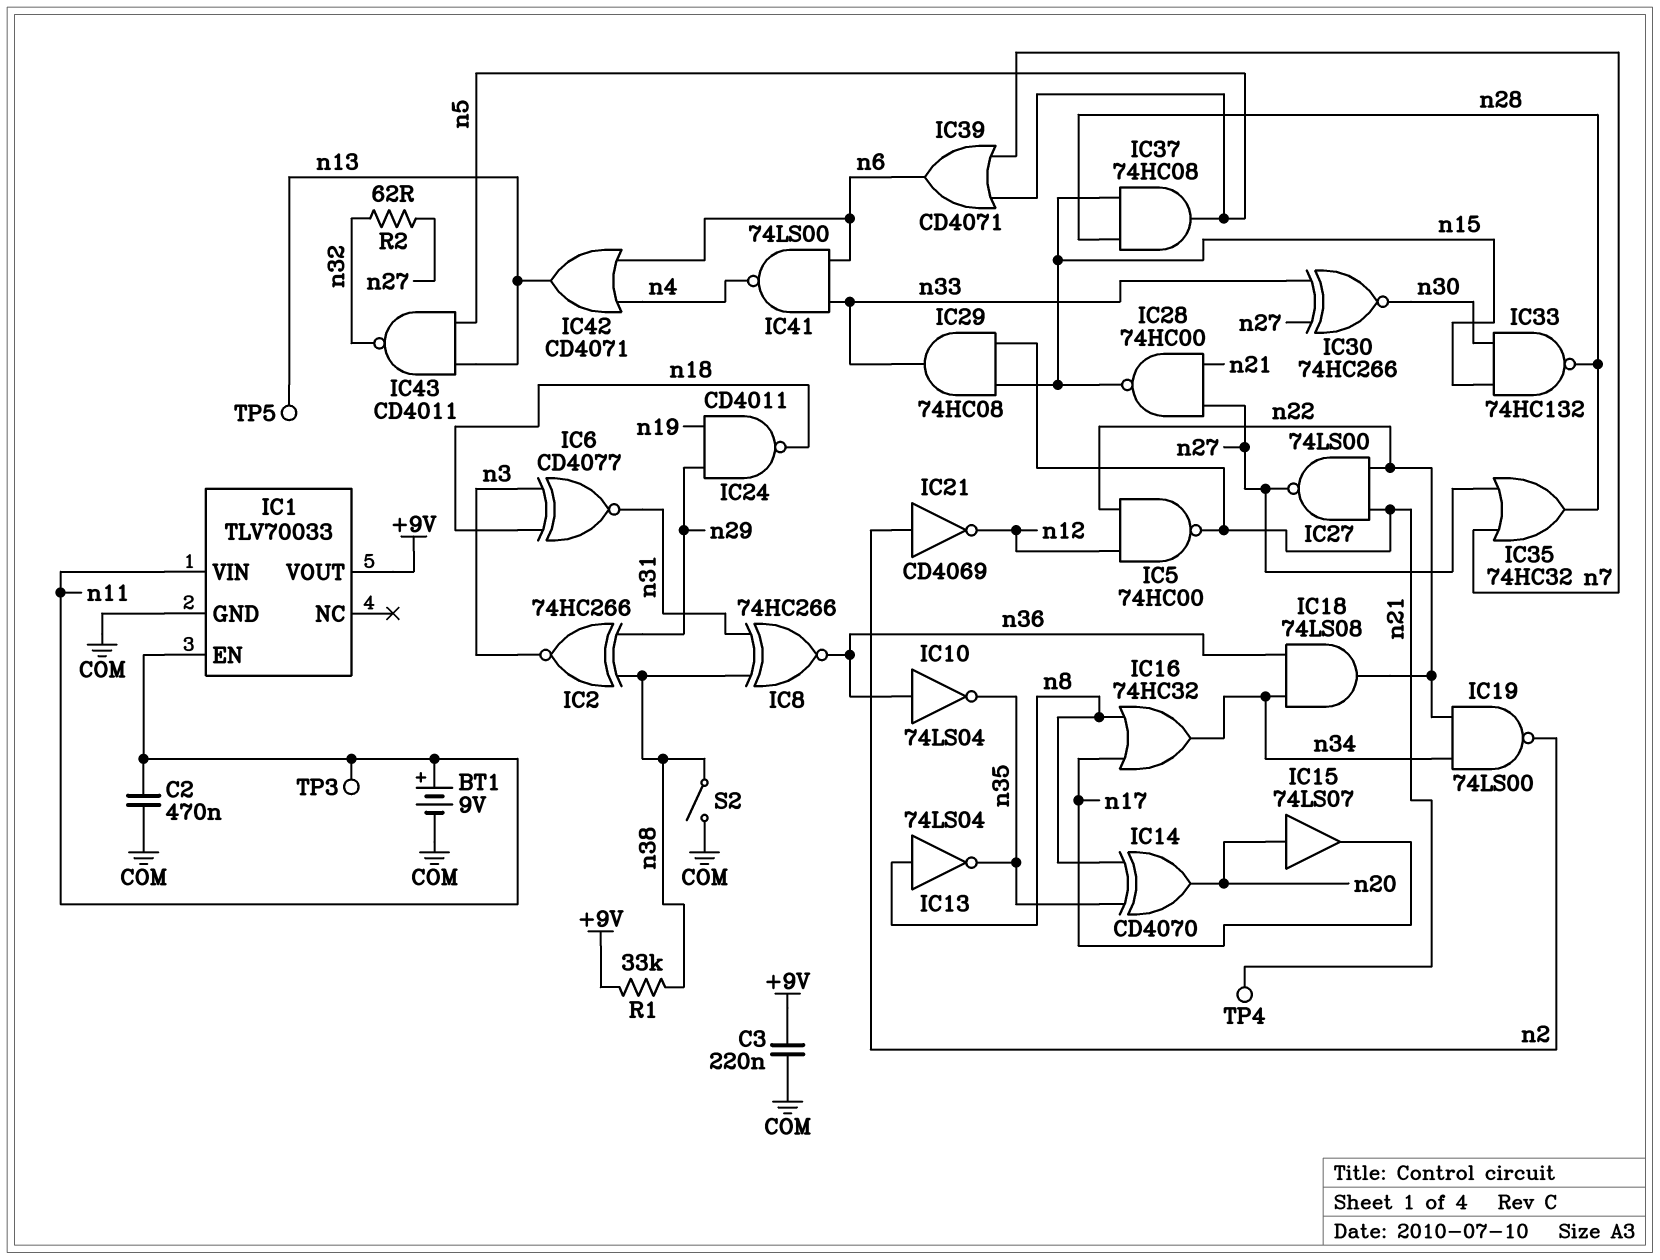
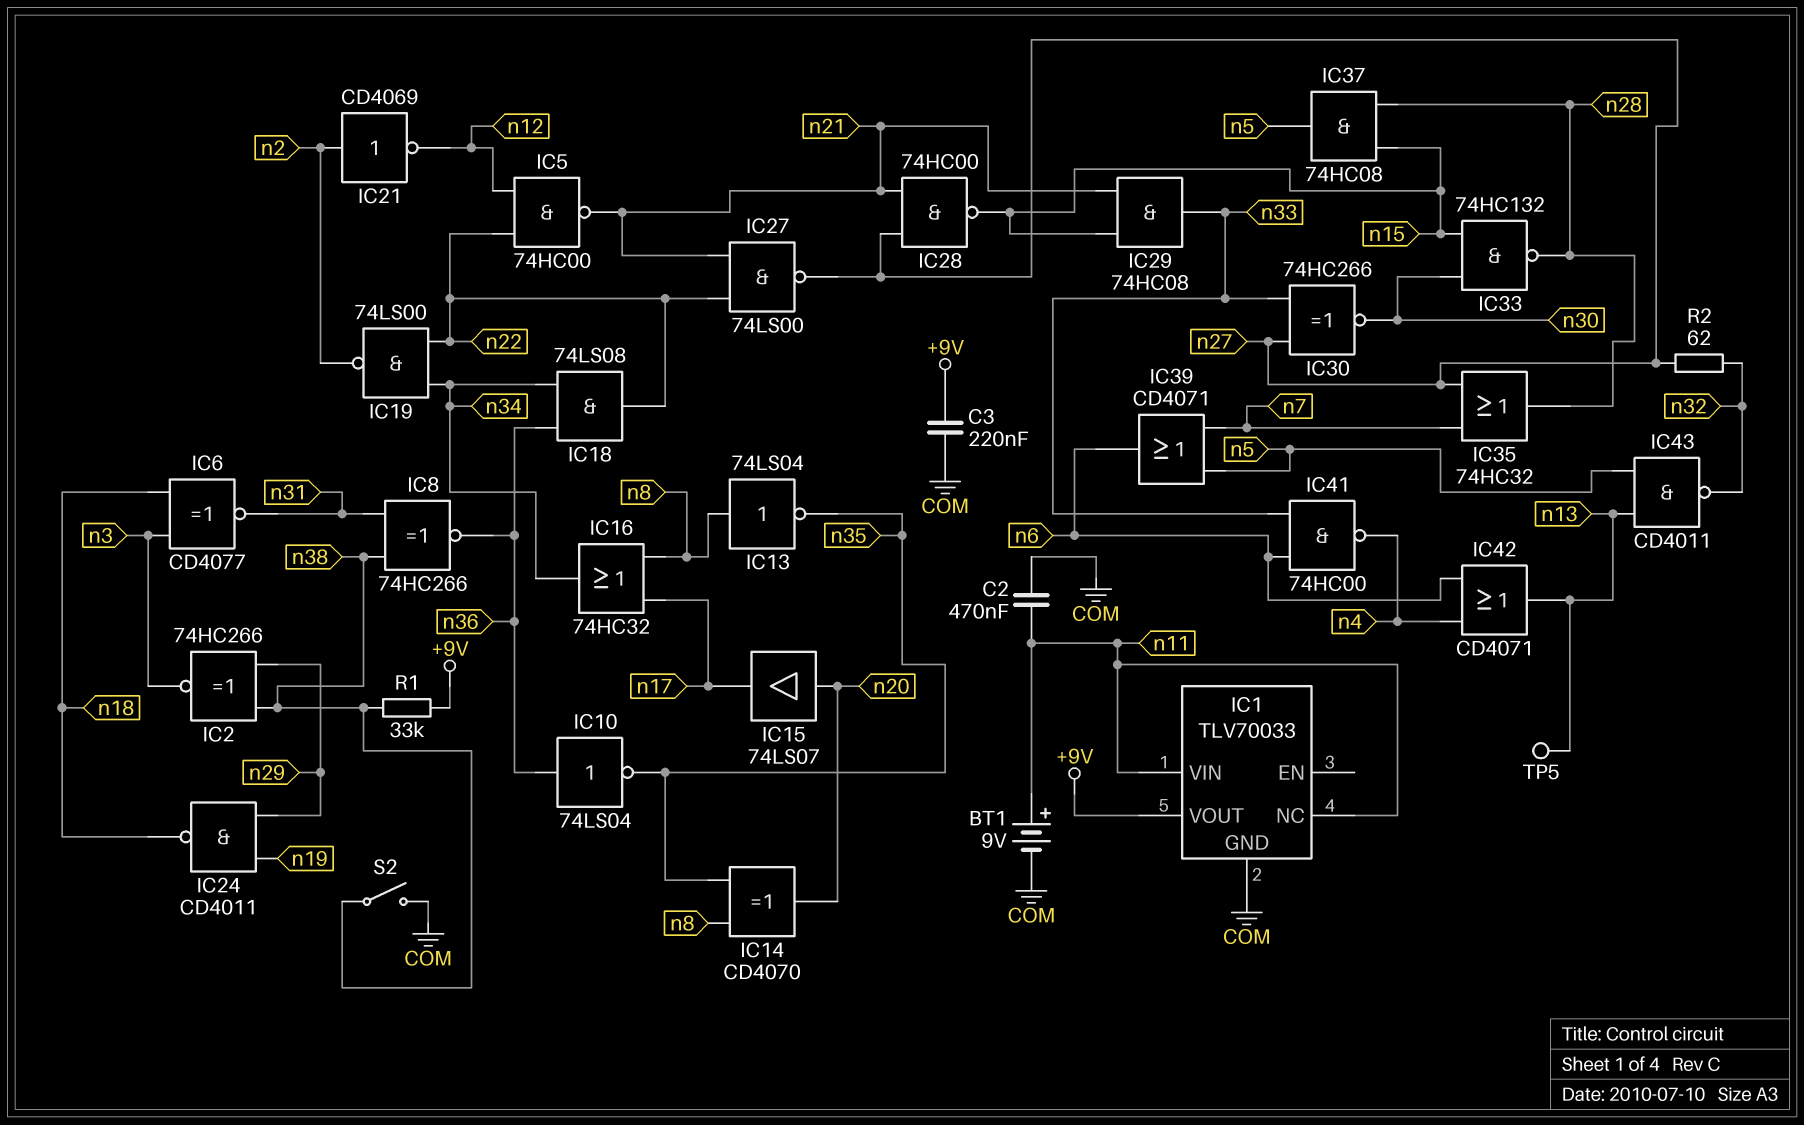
IC1 pin EN: n11 -> none
IC1 pin NC: none -> n11
IC41: NAND 74LS00 (in n6, in n33, out n4) -> NAND 74HC00 (in n6, in n33, out n4)
TP3: test point (n11) -> none
TP4: test point (n21) -> none

